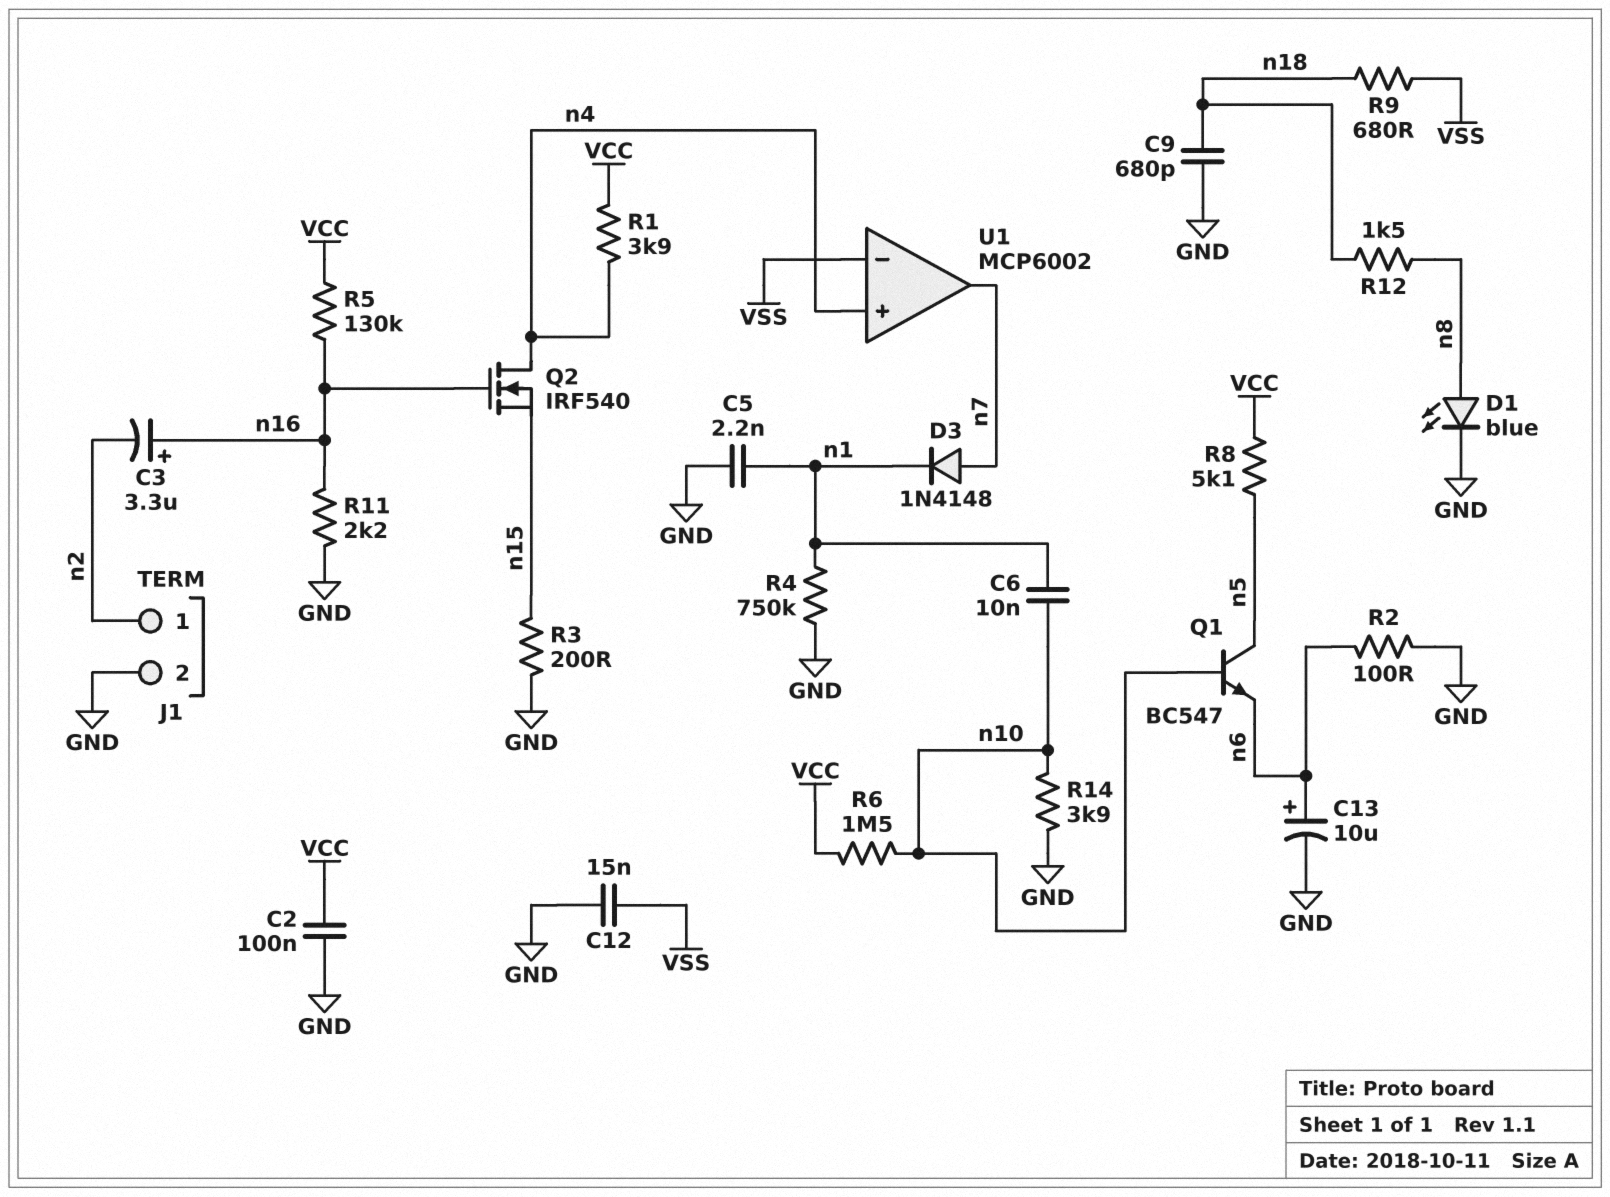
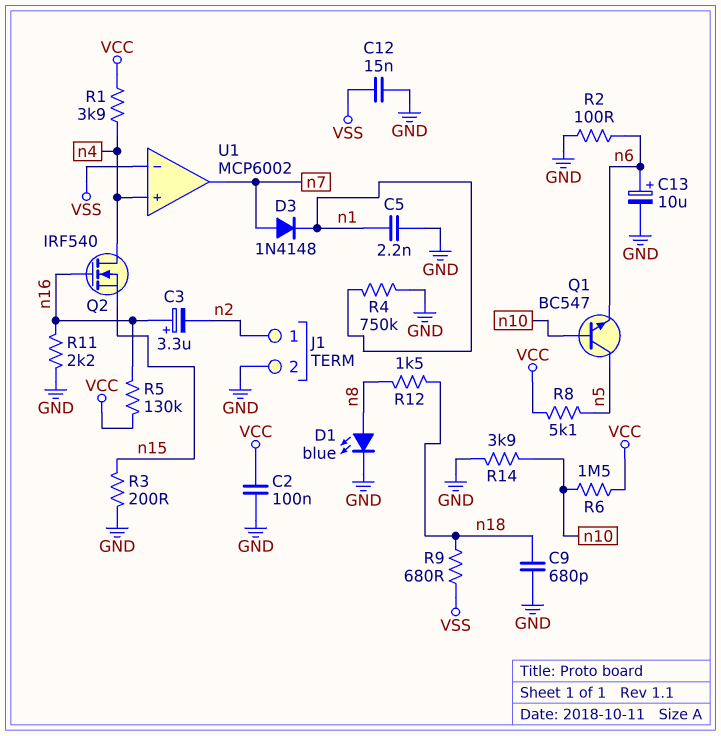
C6: 10nF (n1, n10) -> none

